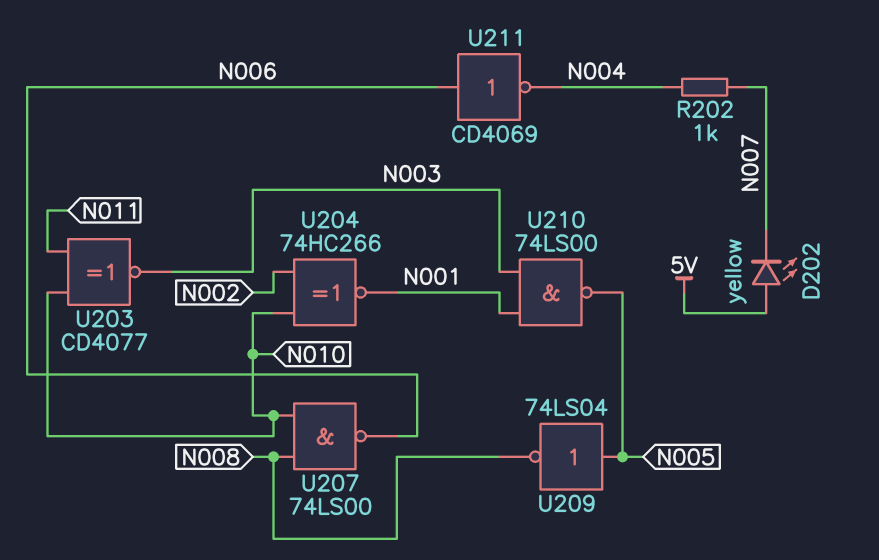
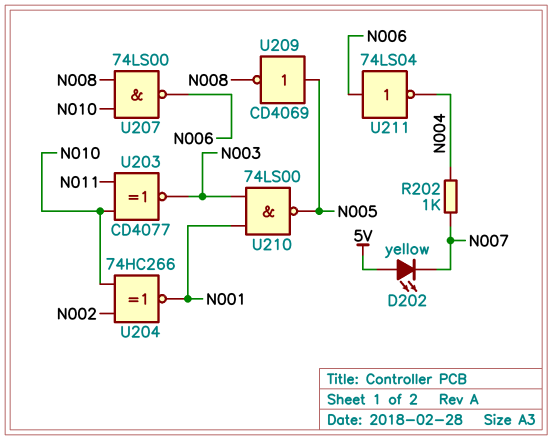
U209: NOT 74LS04 (in N005, out N008) -> NOT CD4069 (in N005, out N008)
U211: NOT CD4069 (in N006, out N004) -> NOT 74LS04 (in N006, out N004)

